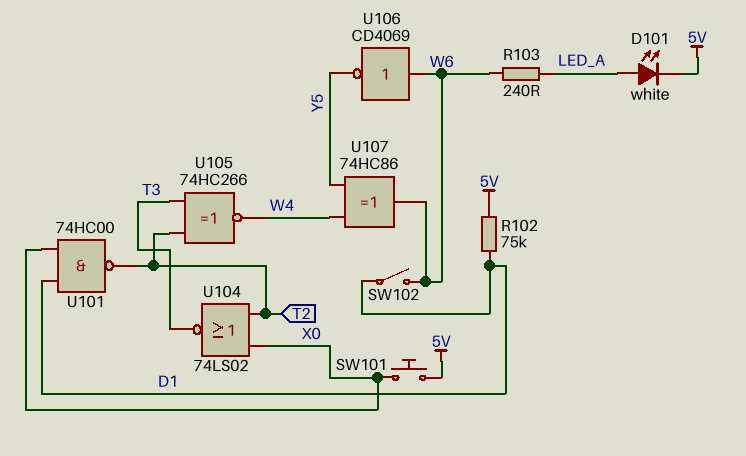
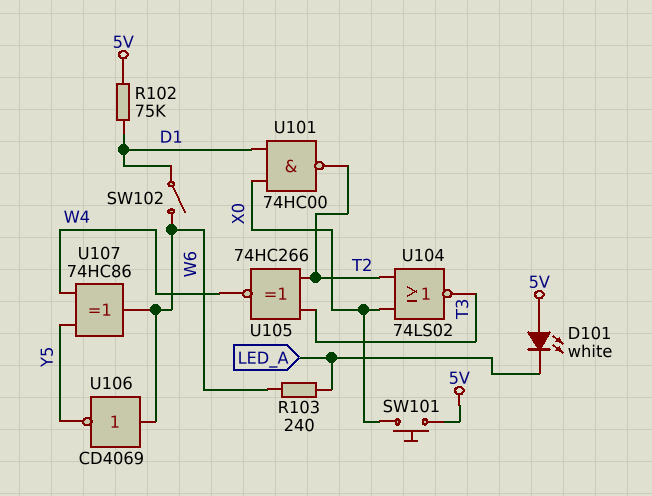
D101: LED white (A LED_A, K 5V) -> LED white (A 5V, K LED_A)

